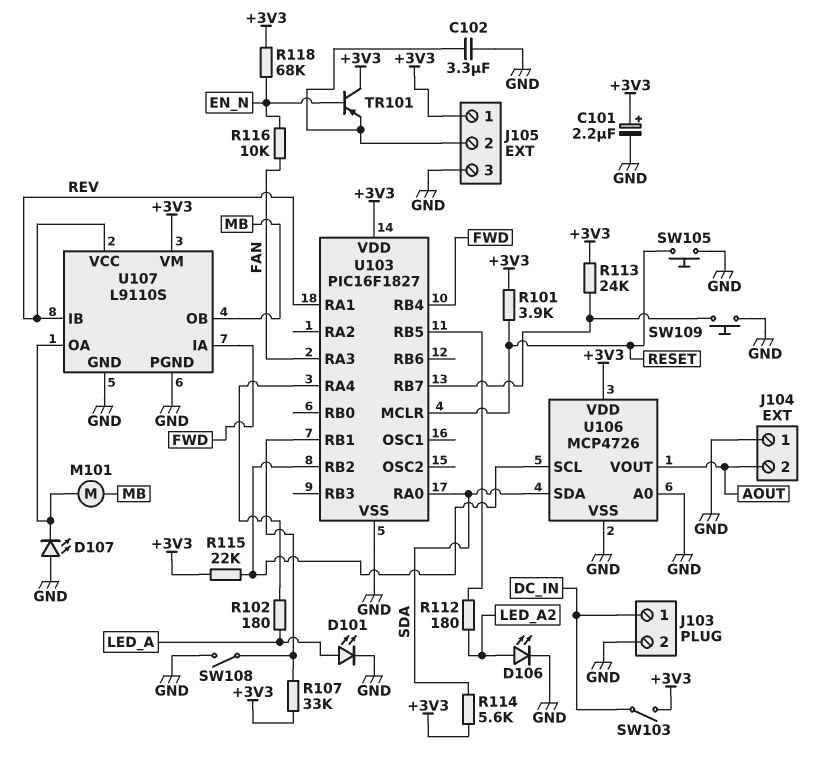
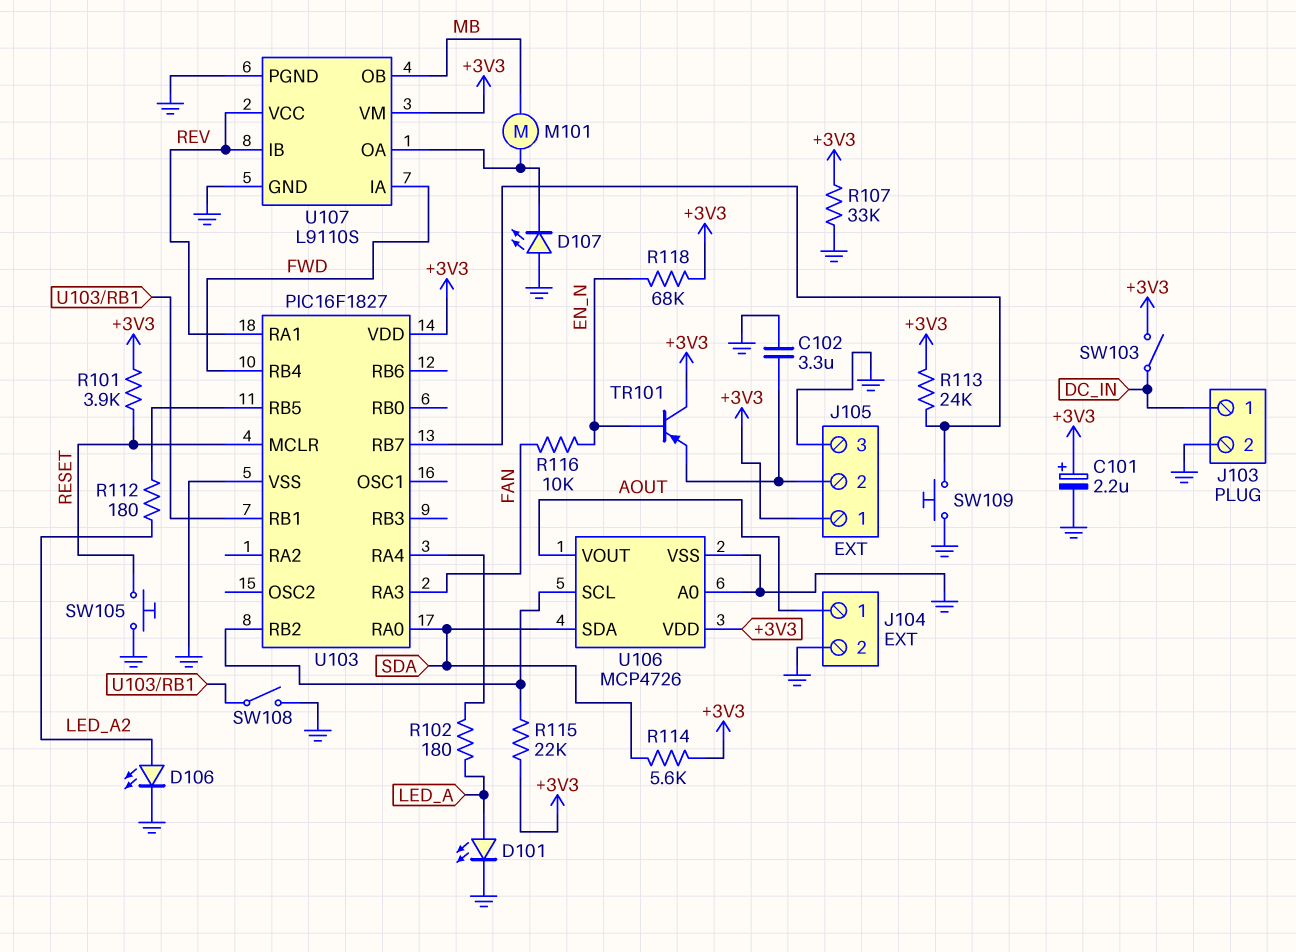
J104 pin 1: GND -> AOUT
J104 pin 2: AOUT -> GND
R107: 33k (+3V3, U103/RB1) -> 33k (+3V3, GND)

